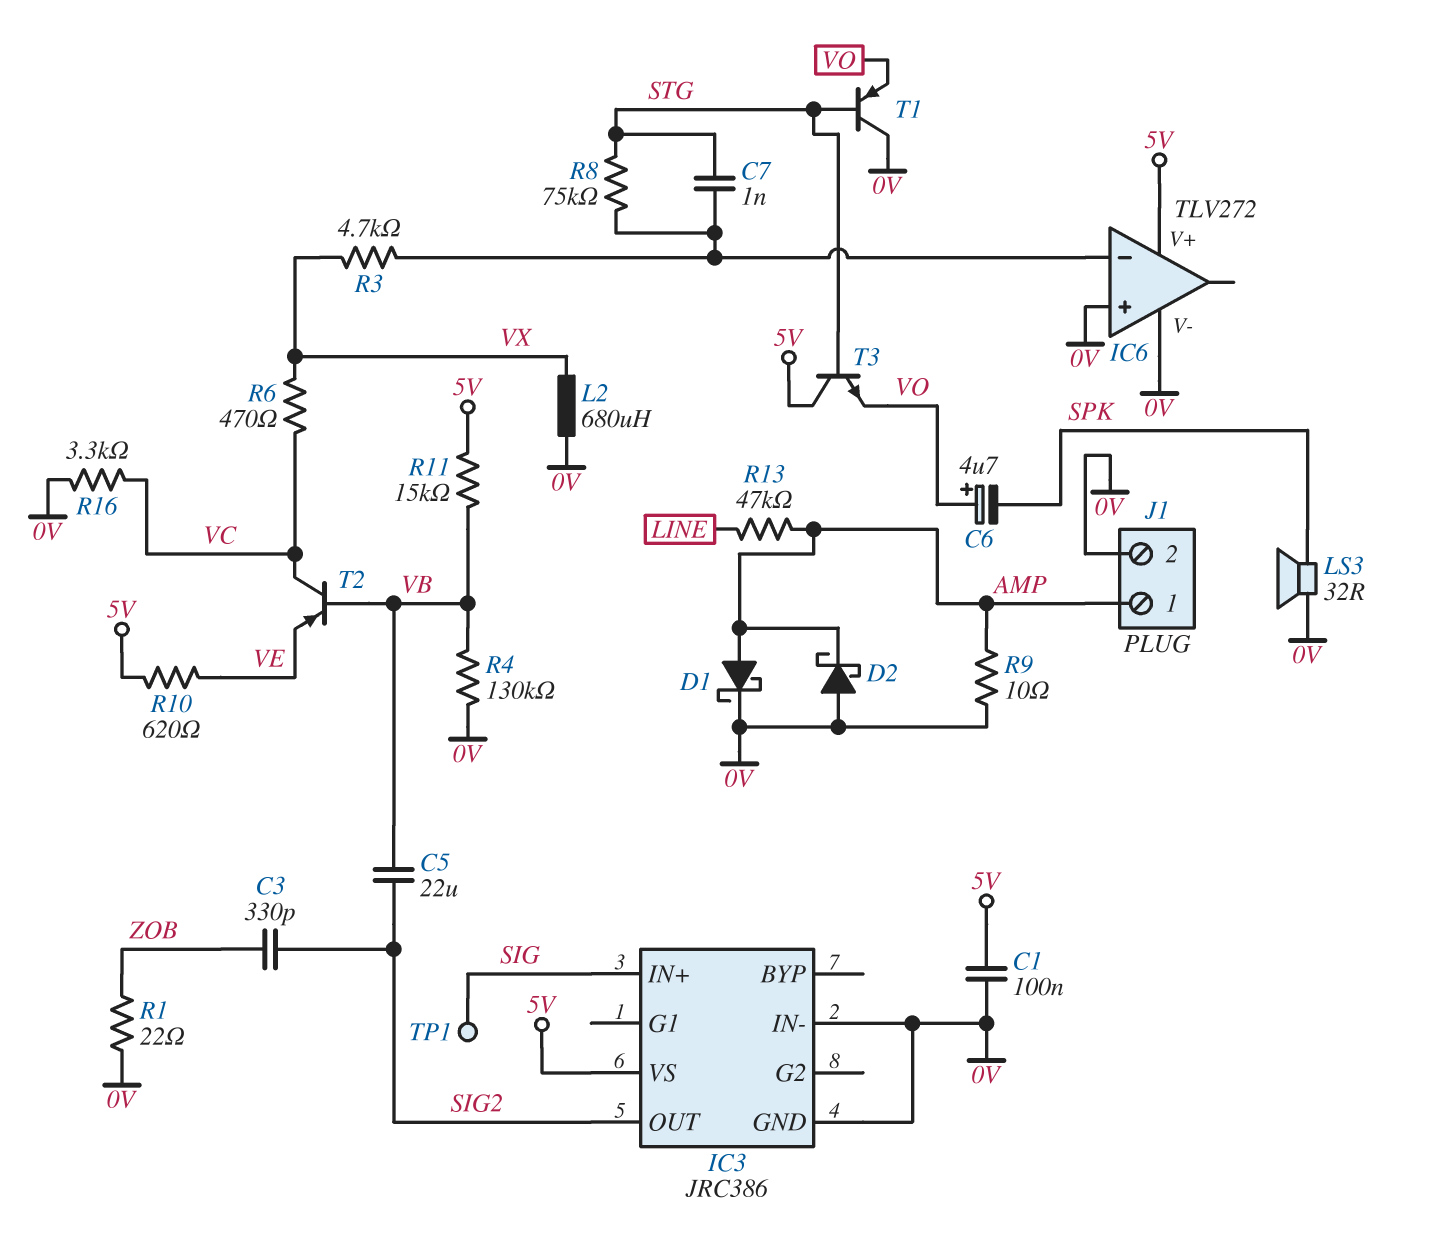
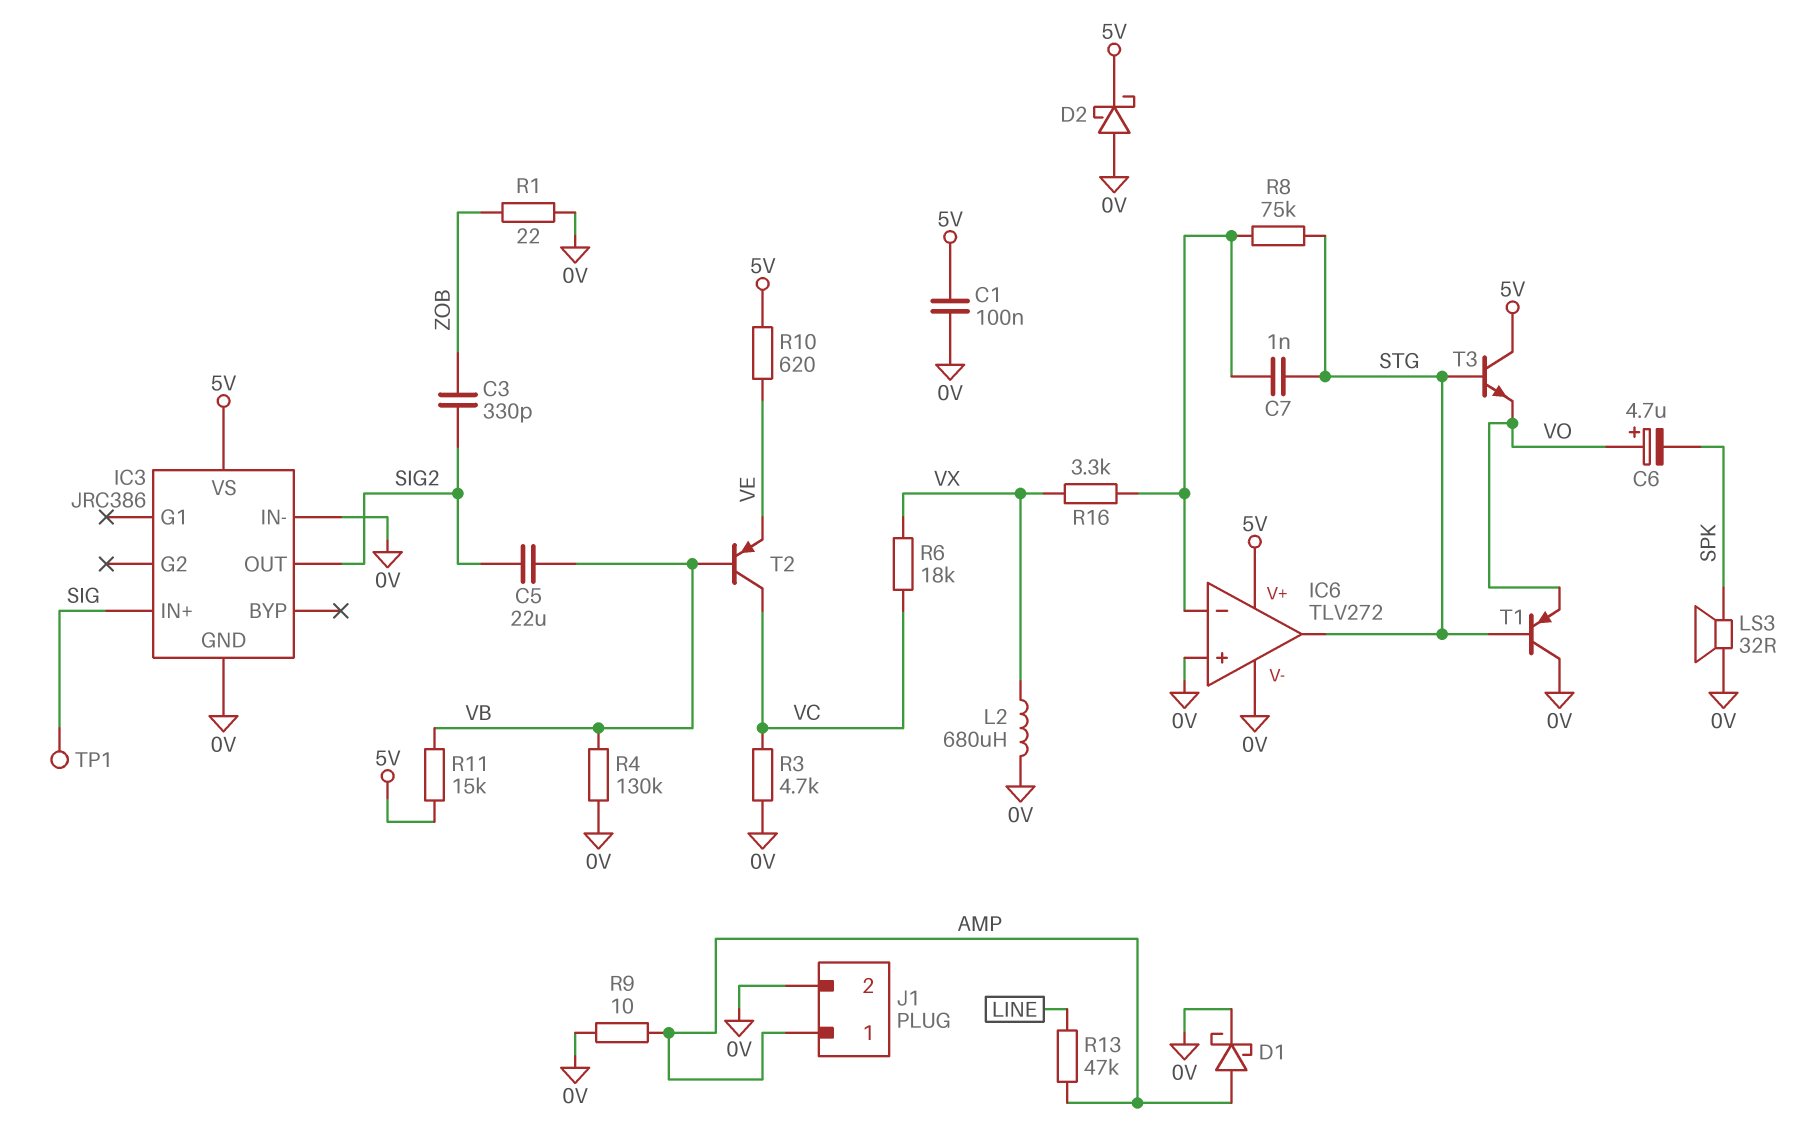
D2: schottky (A 0V, K AMP) -> schottky (A 0V, K 5V)
IC6 pin out: none -> STG
R3: 4.7k (IC6/in-, VX) -> 4.7k (0V, VC)
R6: 470 (VC, VX) -> 18k (VC, VX)
R16: 3.3k (0V, VC) -> 3.3k (IC6/in-, VX)

